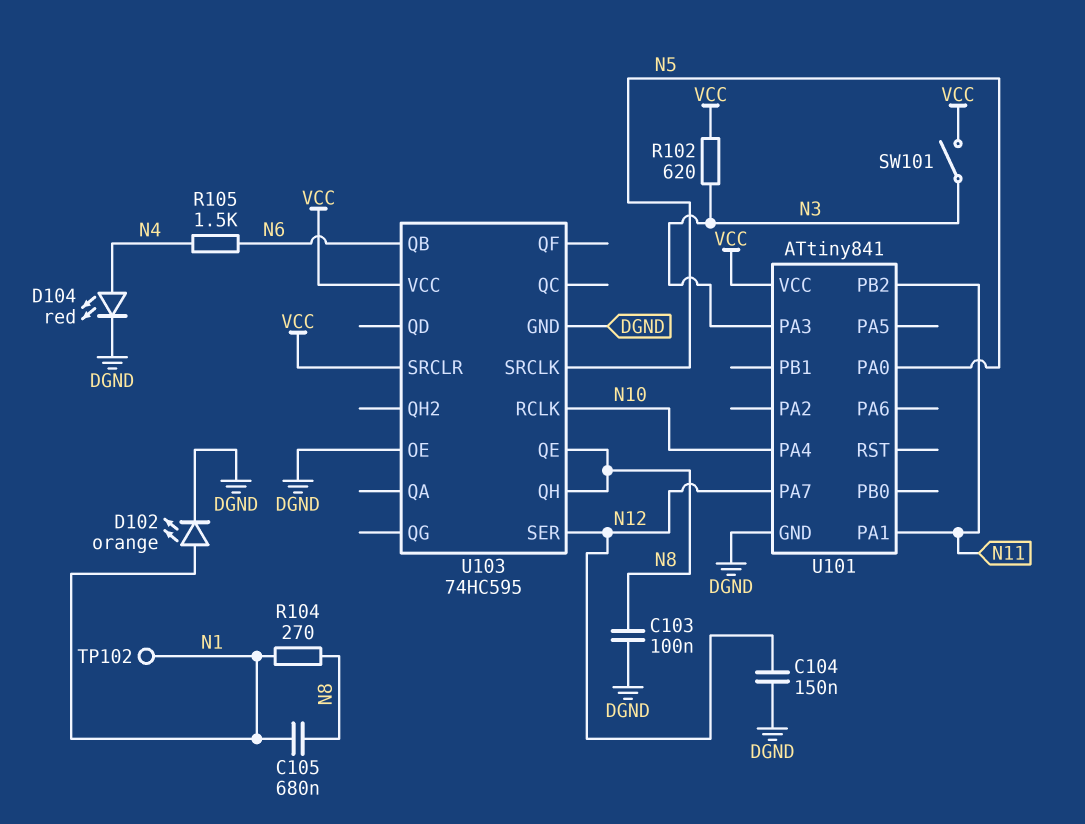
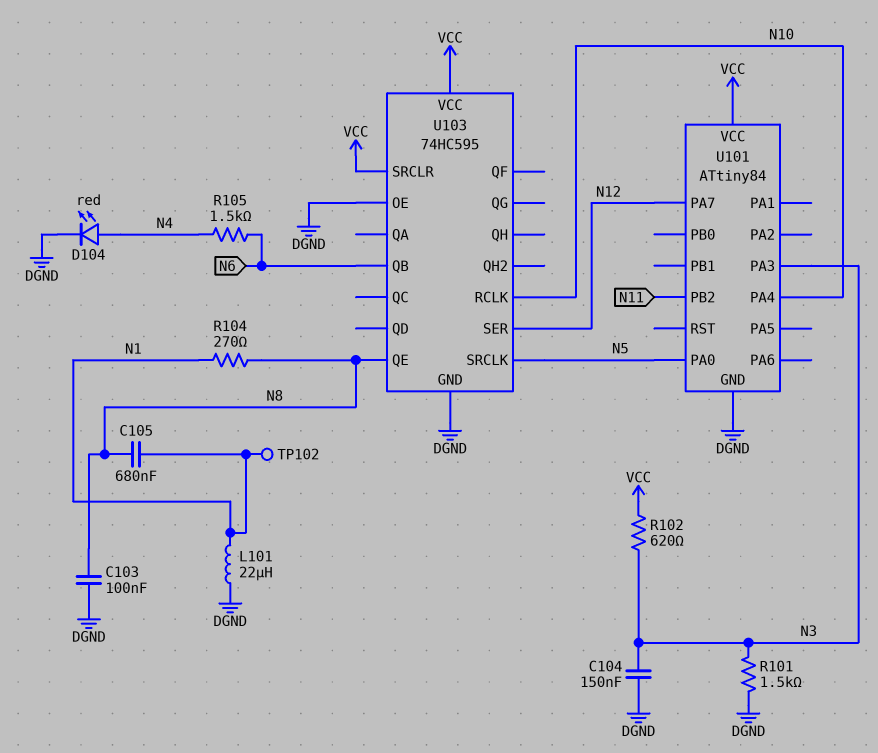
C104: 150nF (DGND, N12) -> 150nF (DGND, N3)
D102: LED orange (A N1, K DGND) -> none
L101: none -> 22uH (DGND, N1)
R101: none -> 1.5k (DGND, N3)
SW101: switch (N3, VCC) -> none
U101: ATtiny841 -> ATtiny84
U101 pin PA1: N11 -> none
U103 pin QH: N8 -> none

